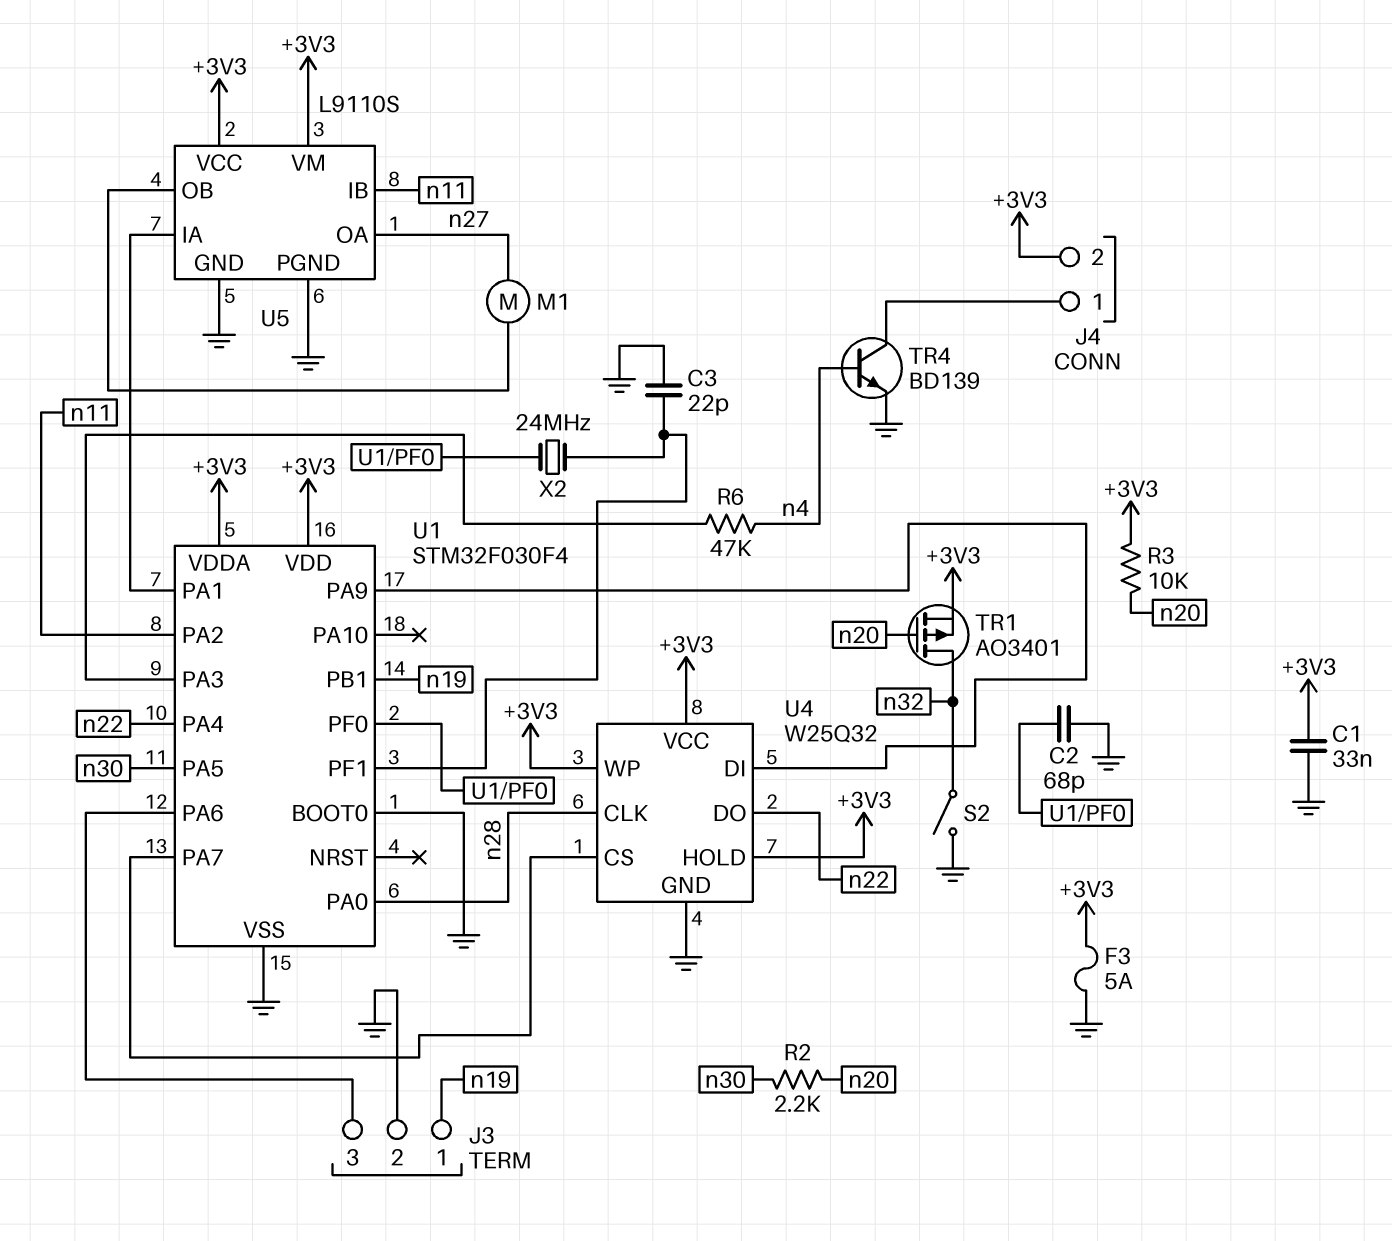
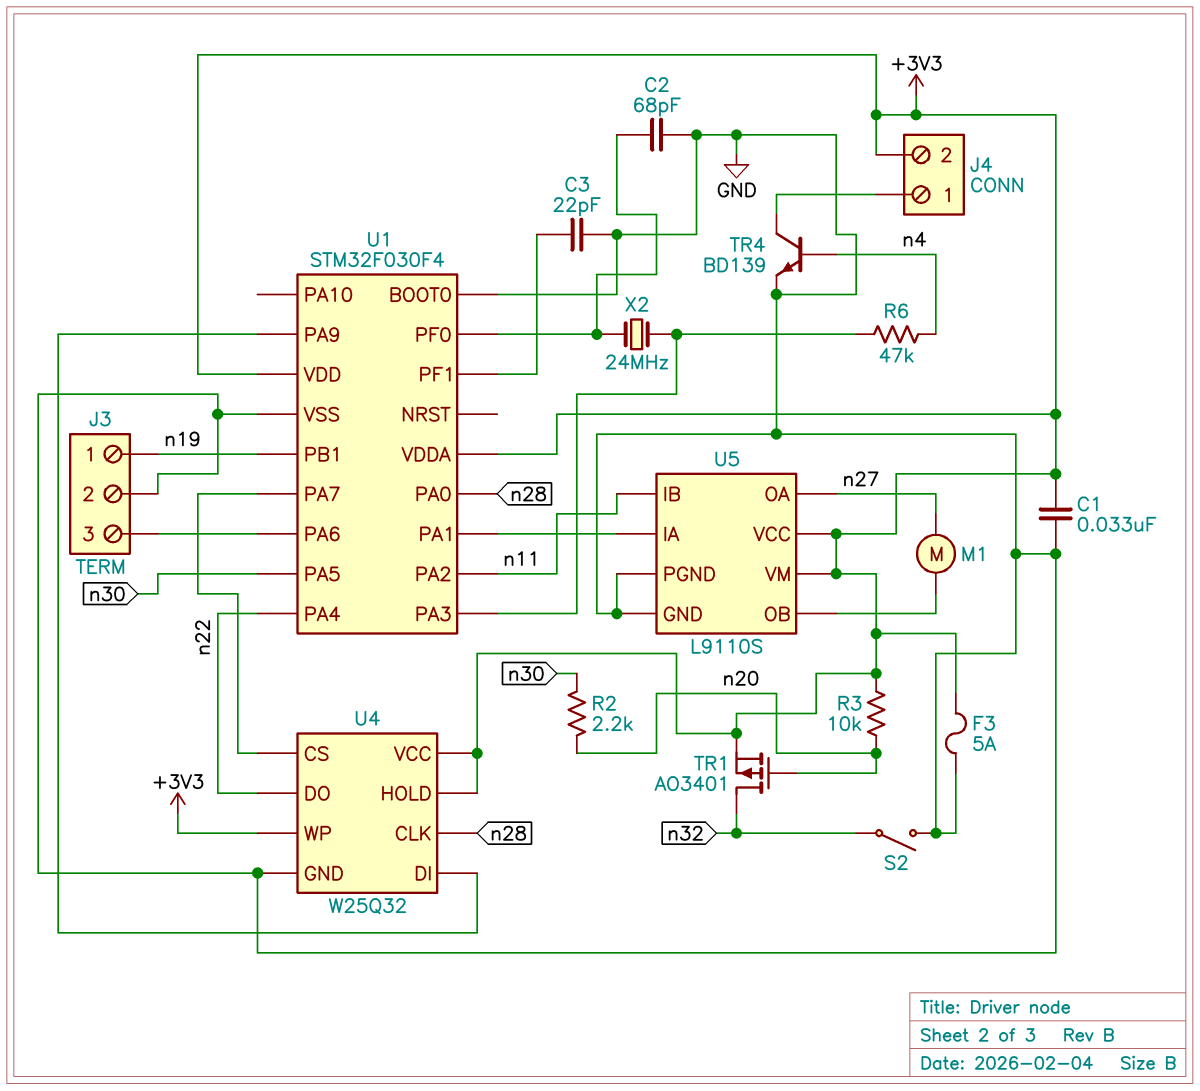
X2: 24MHz (U1/PF0, U1/PF1) -> 24MHz (U1/PA3, U1/PF0)

